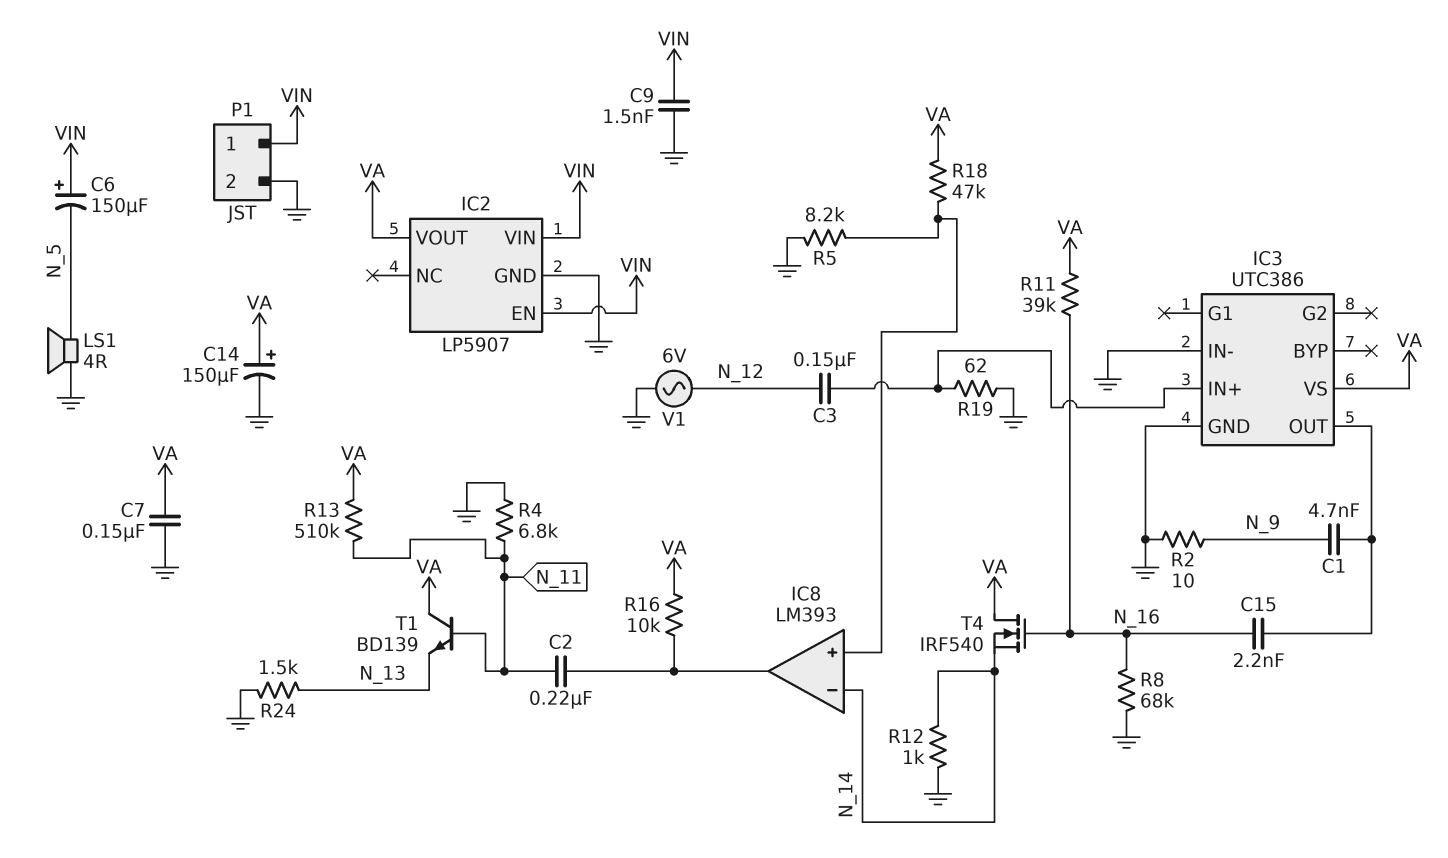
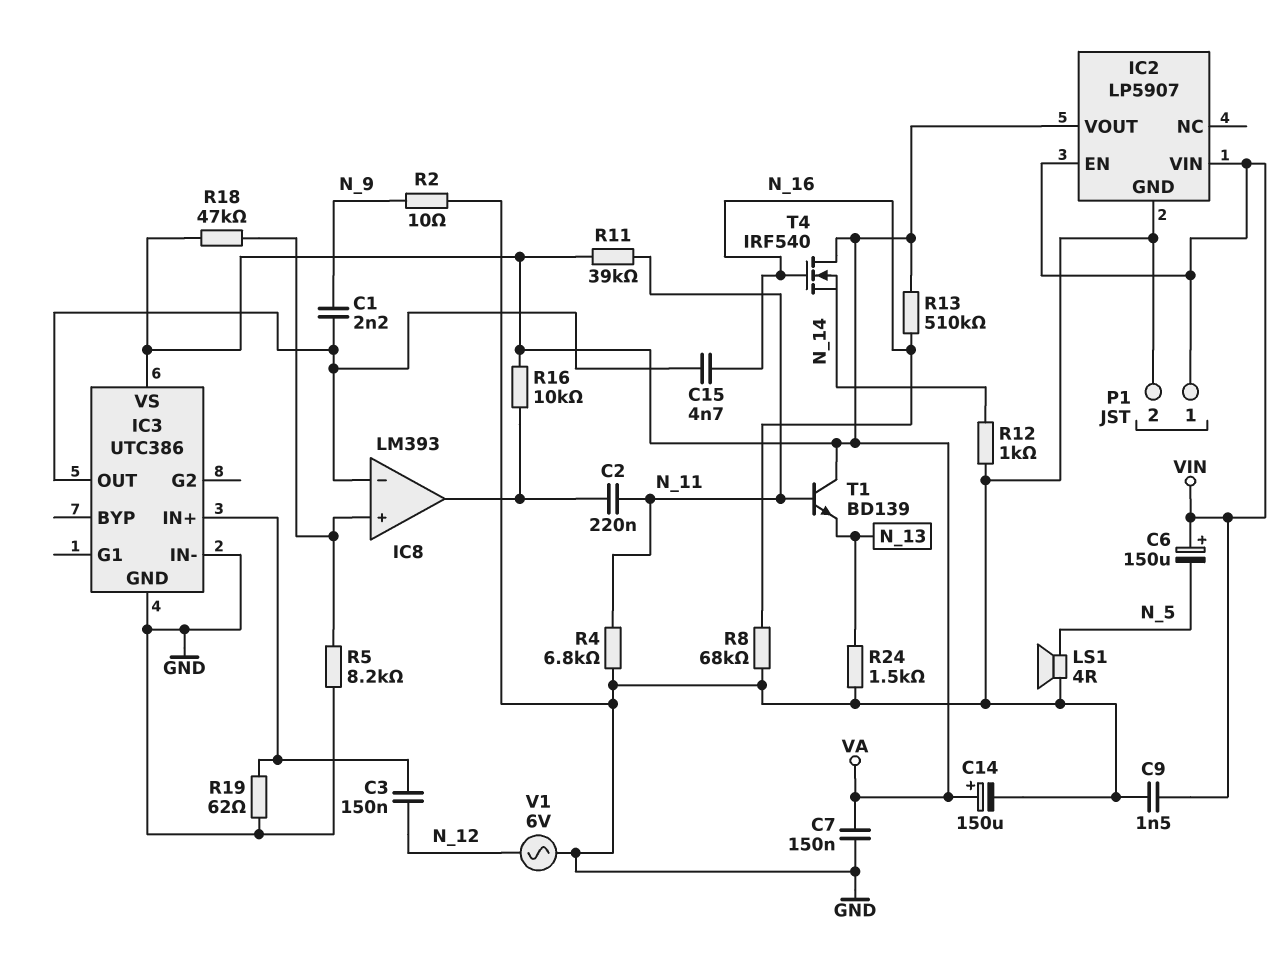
C1: 4.7nF (IC3/OUT, N_9) -> 2.2nF (IC3/OUT, N_9)
C15: 2.2nF (IC3/OUT, N_16) -> 4.7nF (IC3/OUT, N_16)
IC8 pin in-: N_14 -> IC3/OUT
R11: 39k (N_16, VA) -> 39k (N_11, VA)
R13: 510k (N_11, VA) -> 510k (N_16, VA)

